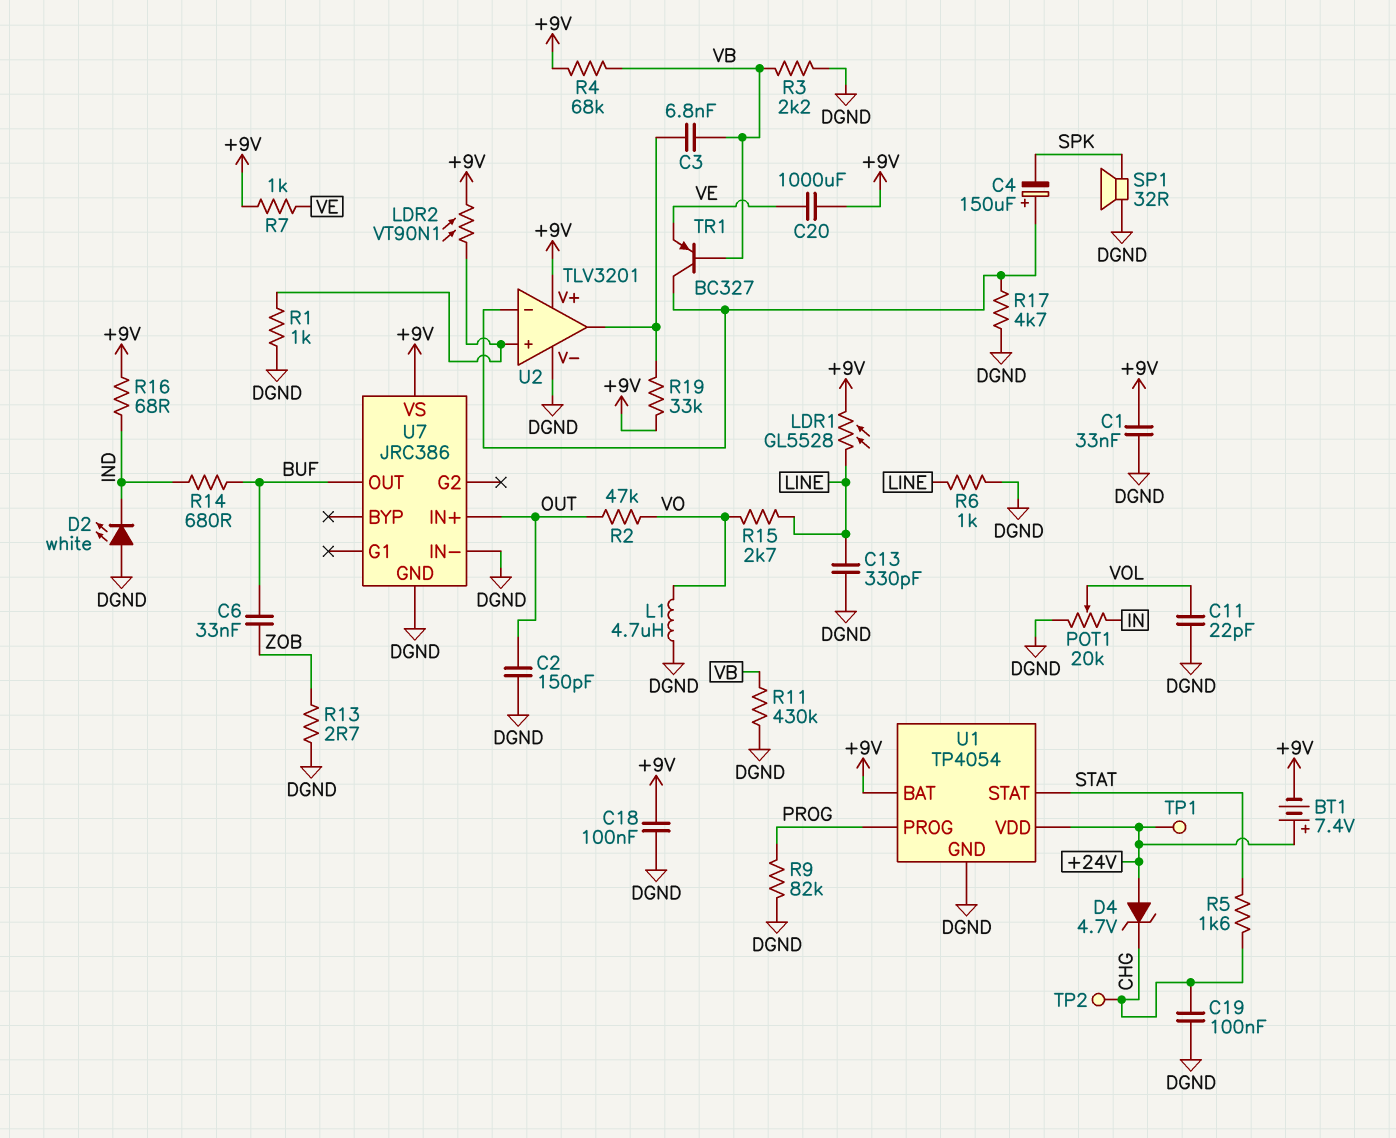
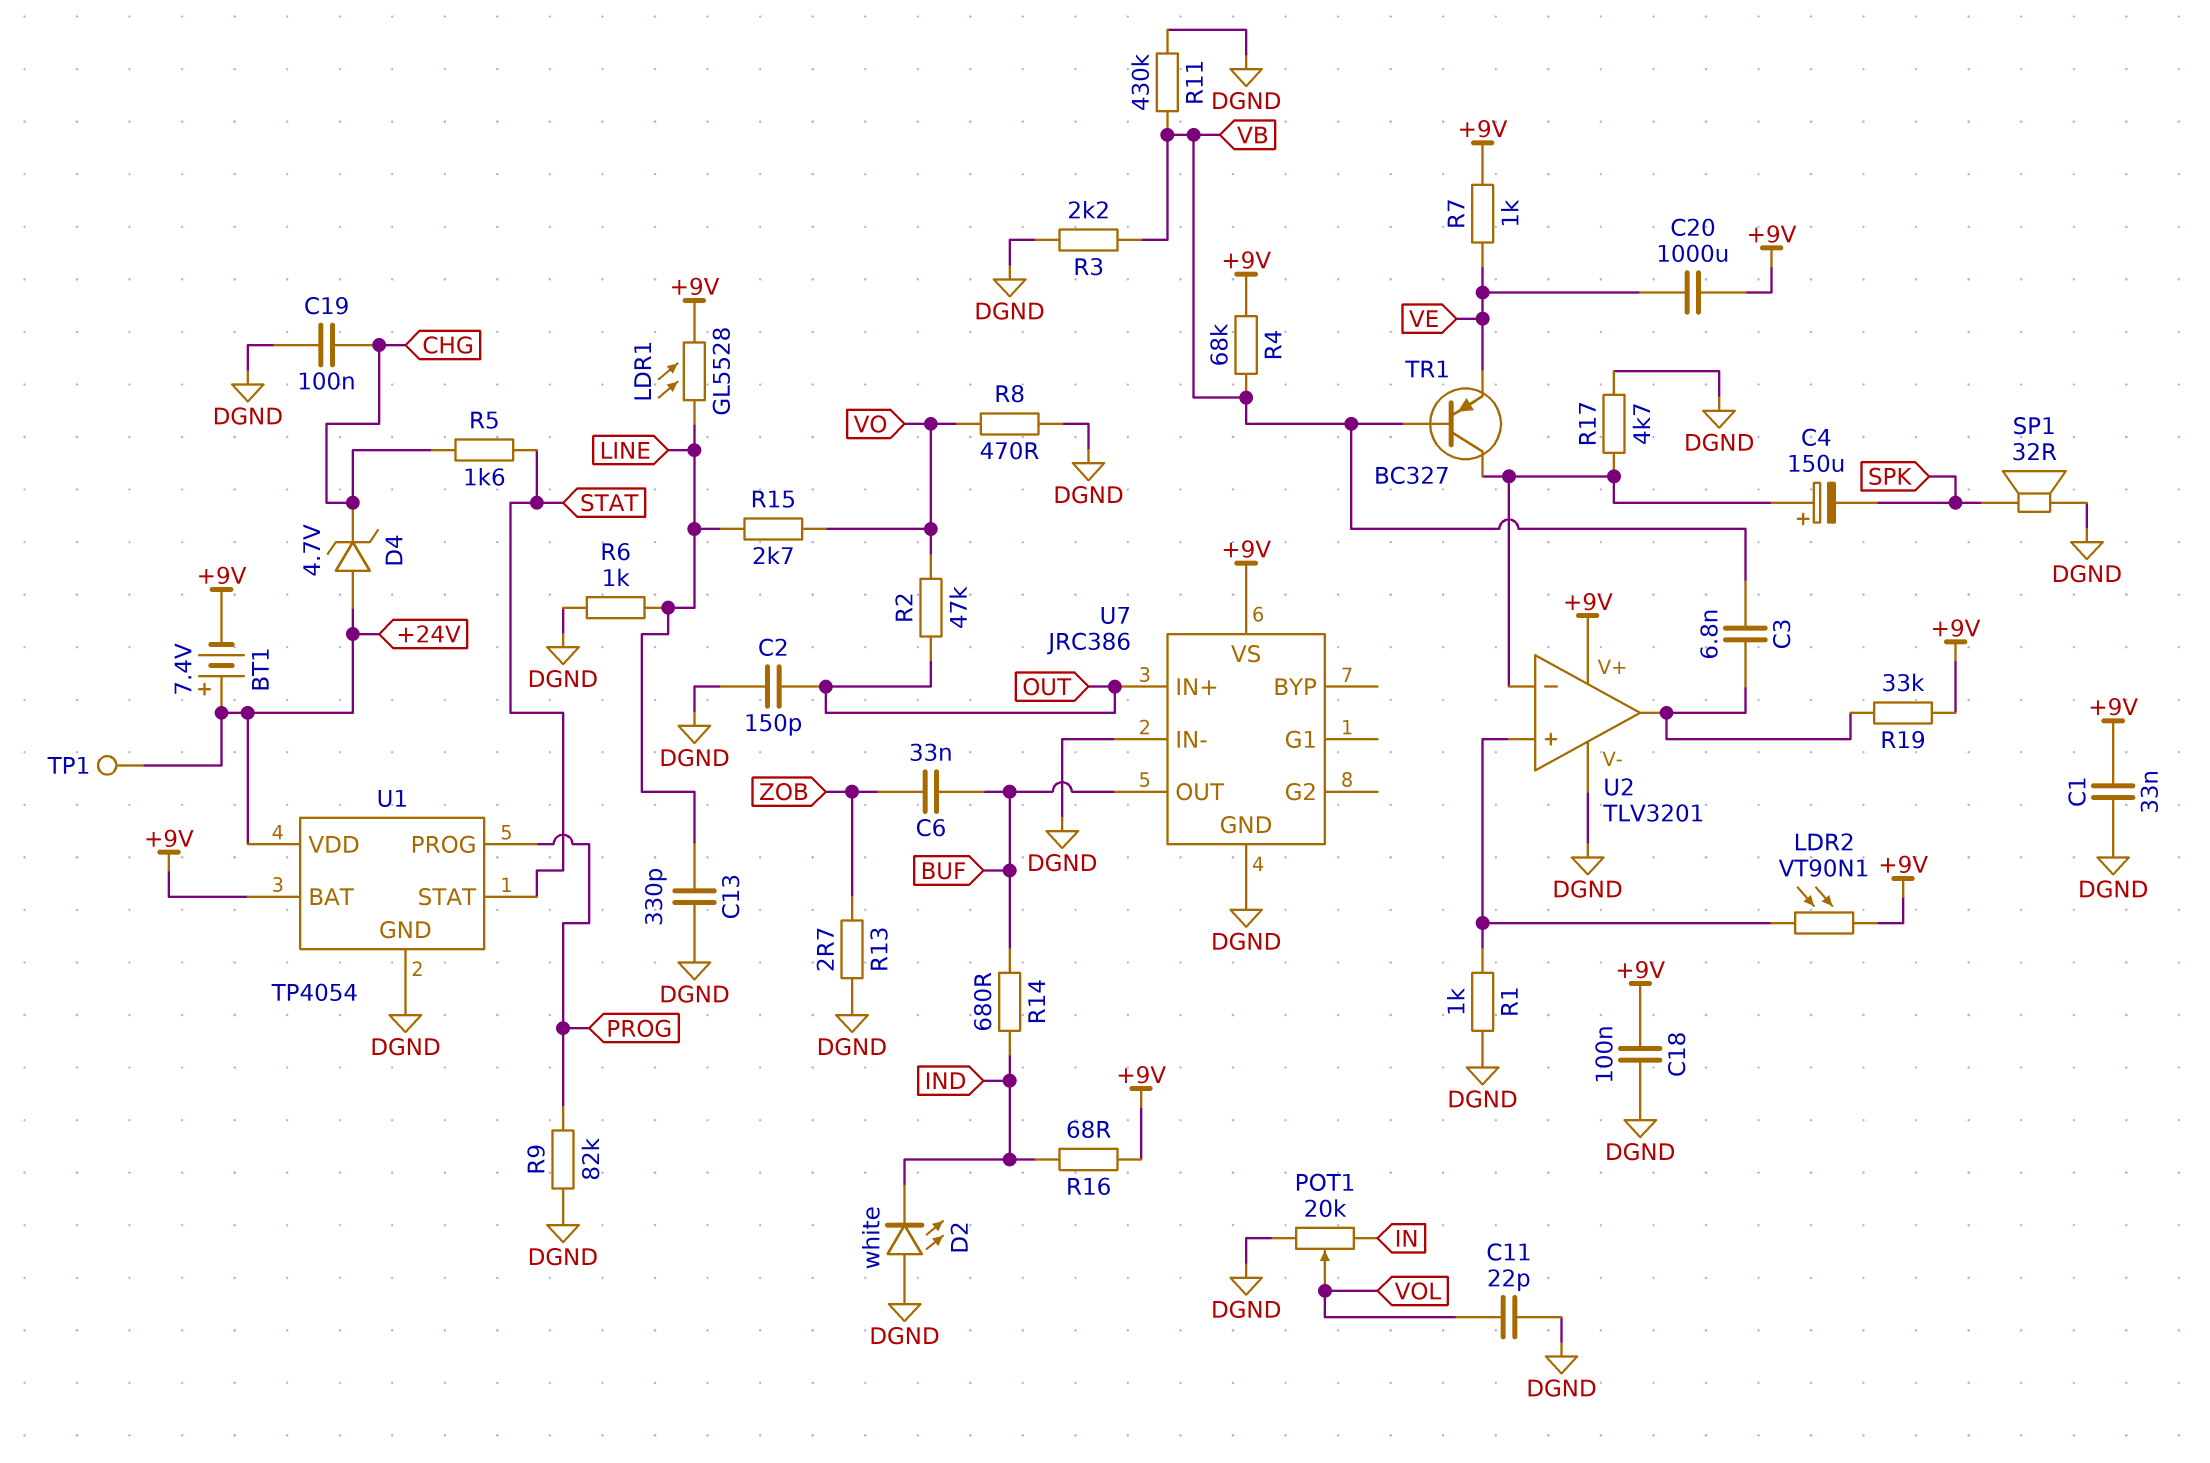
L1: 4.7uH (DGND, VO) -> none
R8: none -> 470 (DGND, VO)
TP2: test point (CHG) -> none

